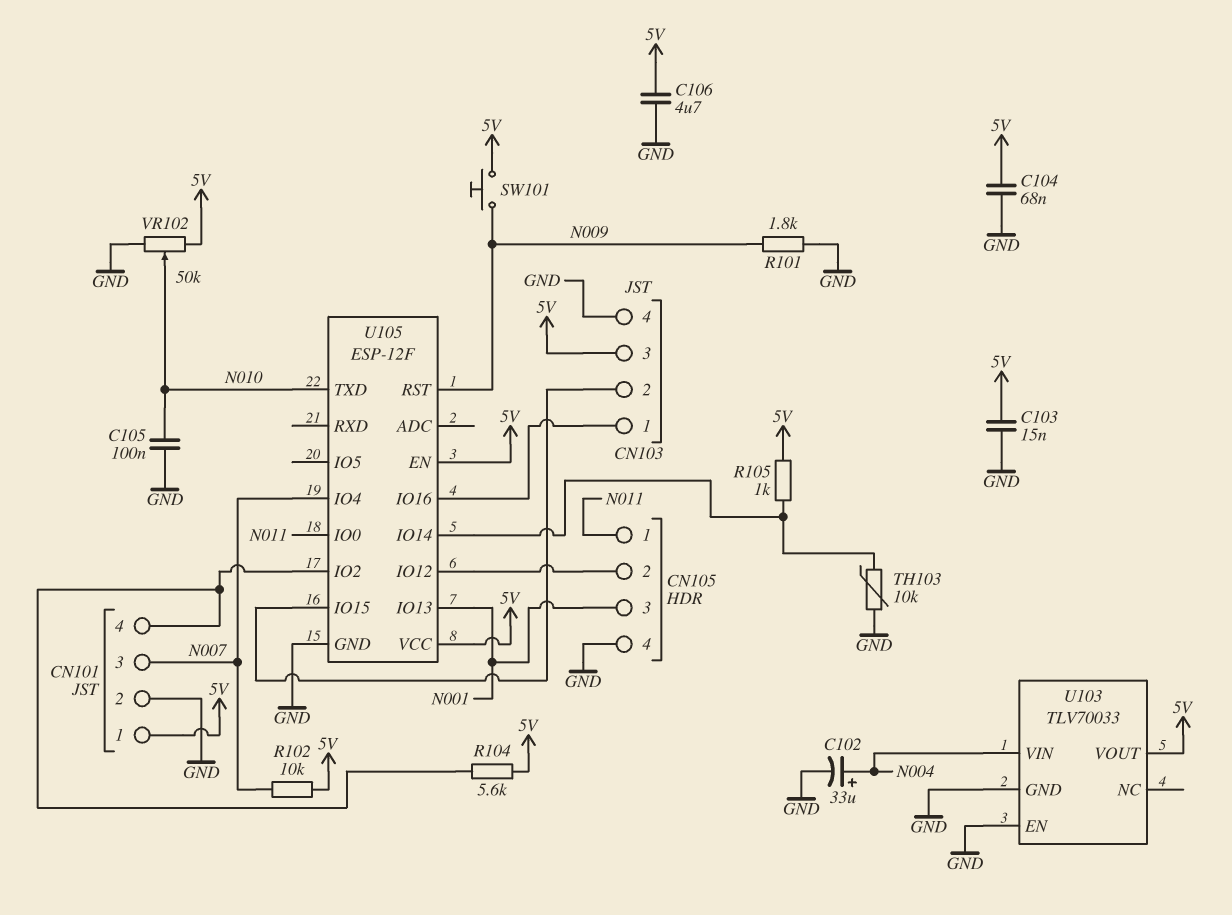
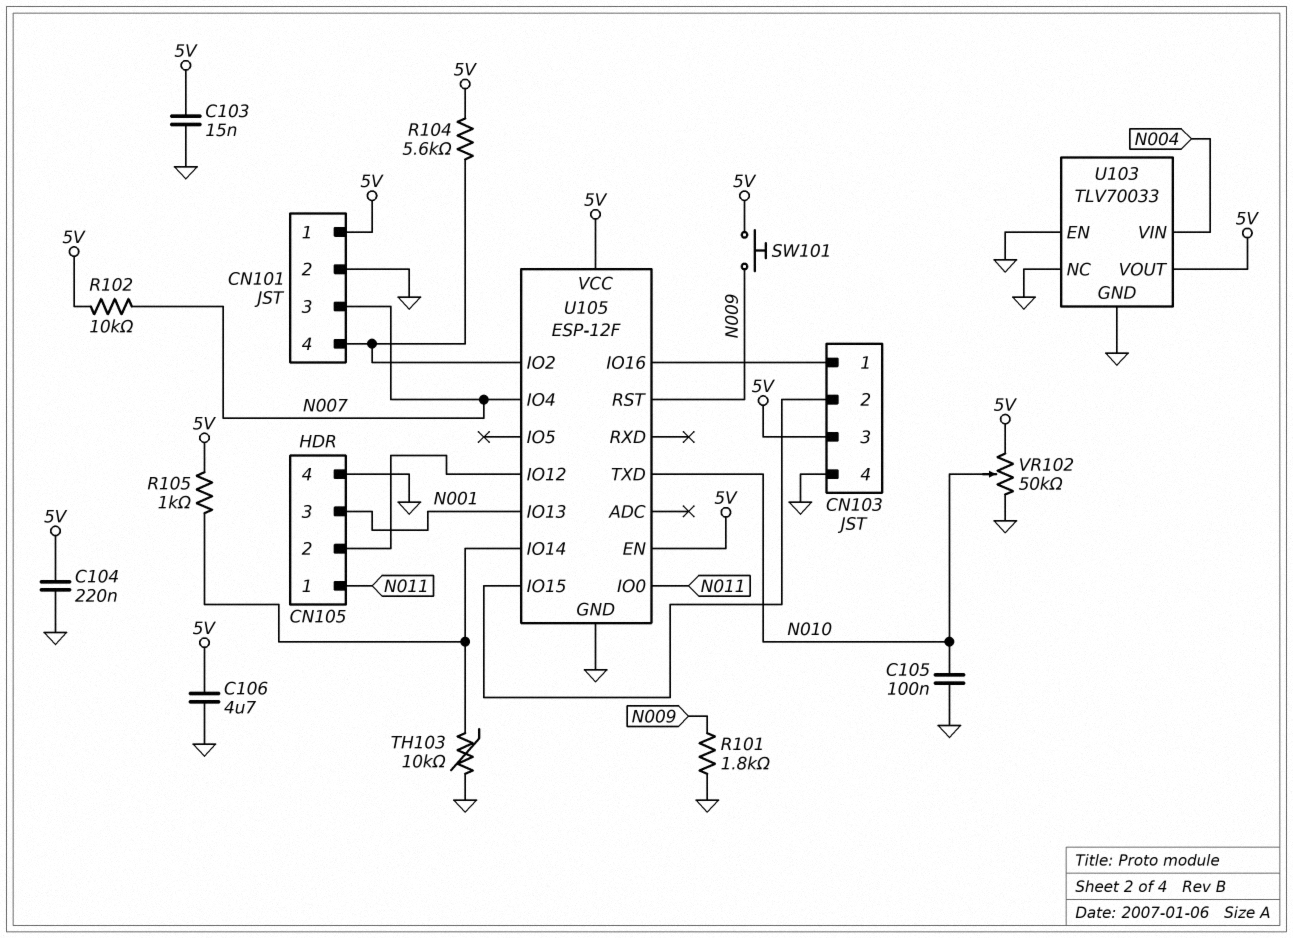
C102: 33uF (plus N004, minus GND) -> none
C104: 68nF (5V, GND) -> 220nF (5V, GND)
U103 pin NC: none -> GND

